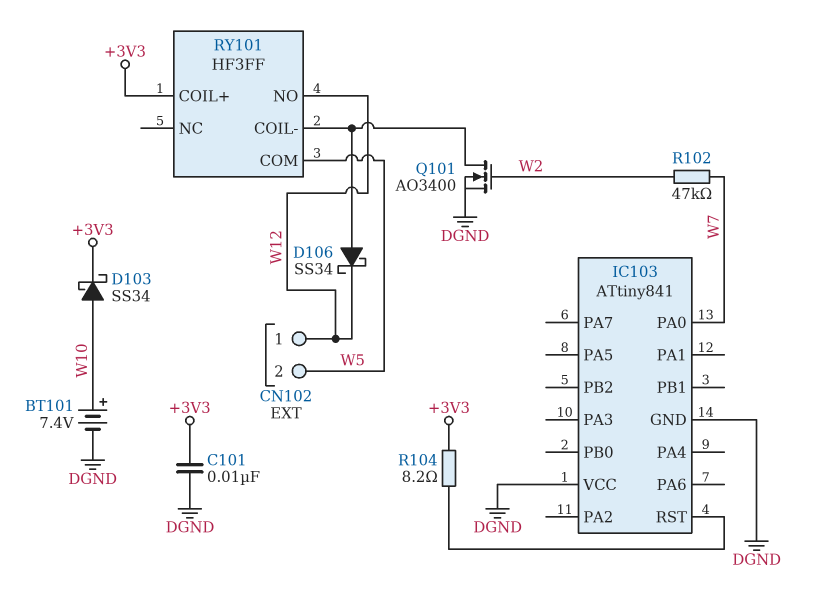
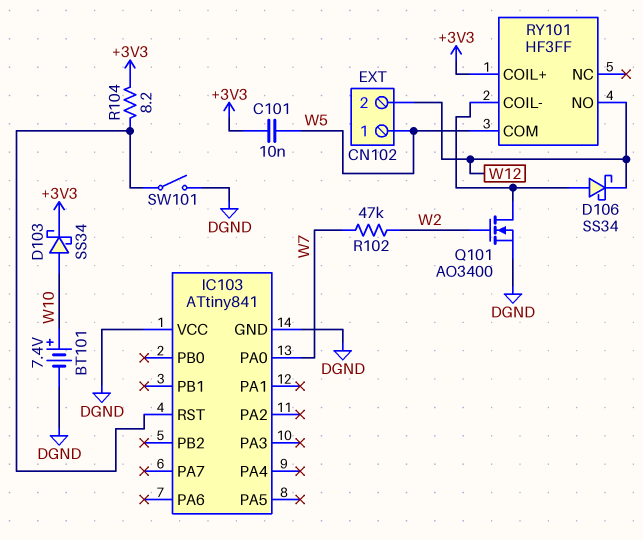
C101: 10nF (+3V3, DGND) -> 10nF (+3V3, W5)
CN102 pin 1: W12 -> W5
CN102 pin 2: W5 -> W12
SW101: none -> switch (DGND, IC103/RST)

